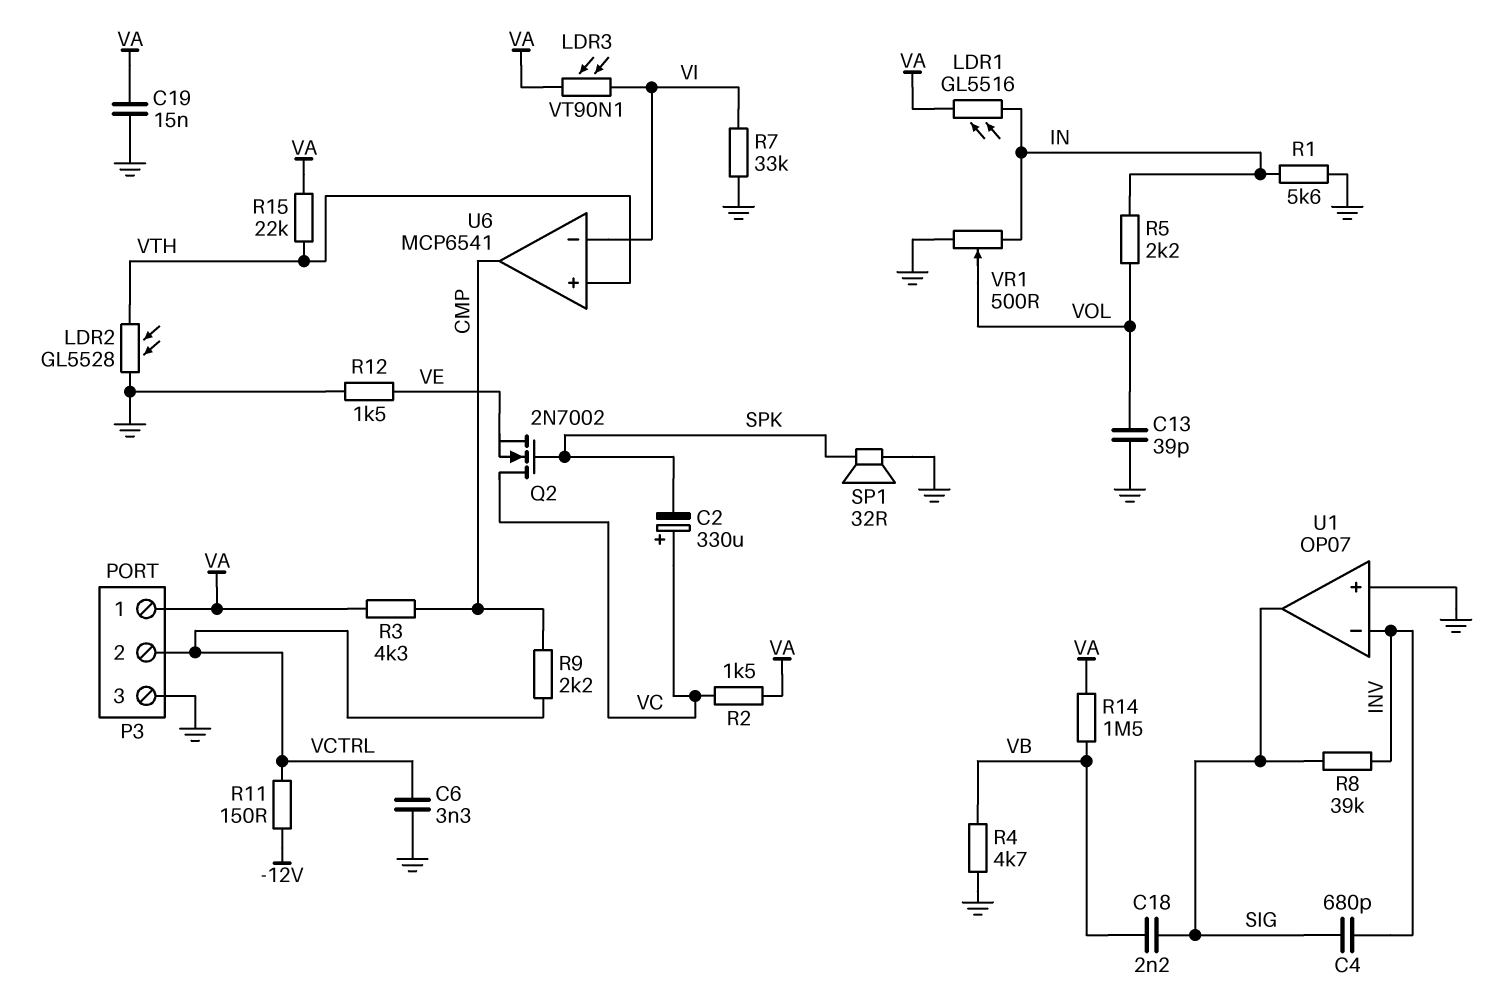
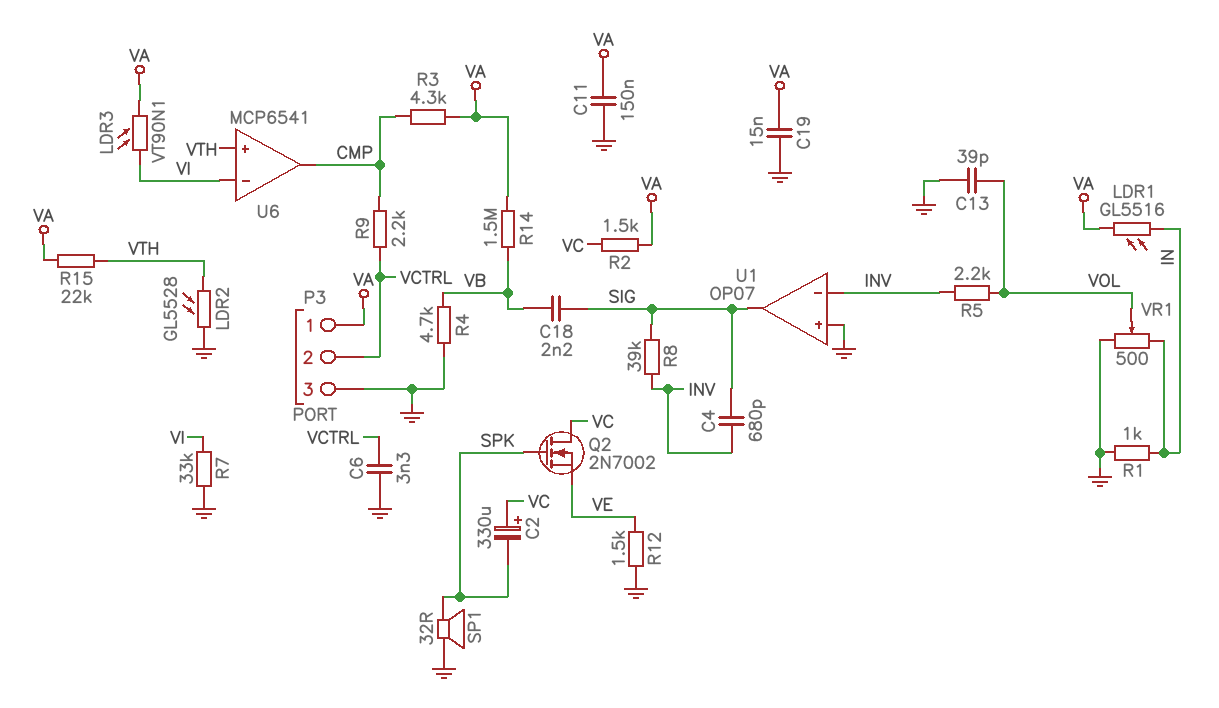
C11: none -> 150nF (GND, VA)
R1: 5.6k (GND, IN) -> 1k (GND, IN)
R5: 2.2k (IN, VOL) -> 2.2k (INV, VOL)
R11: 150 (-12V, VCTRL) -> none

